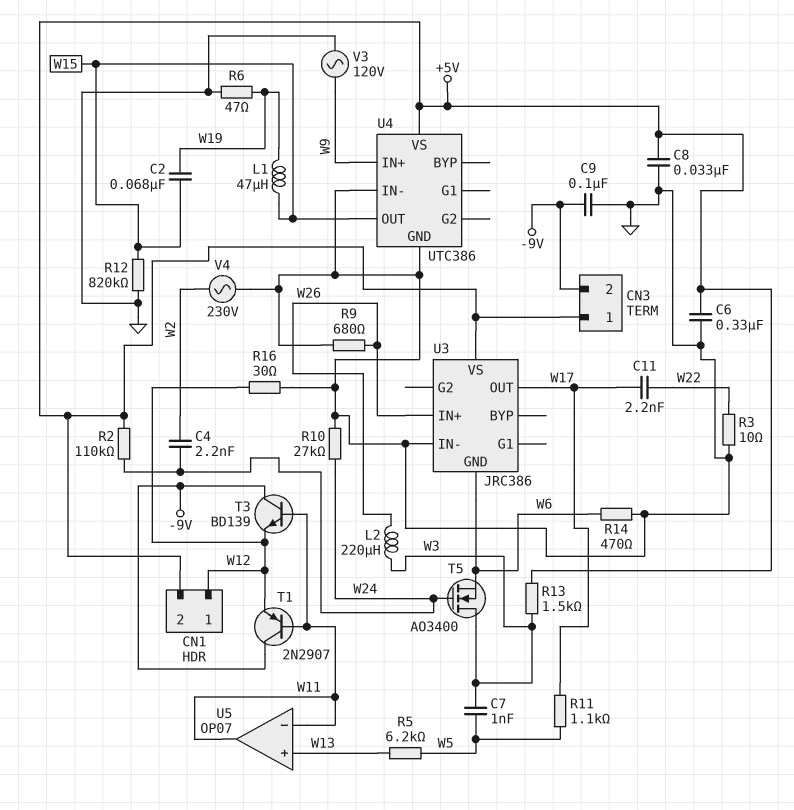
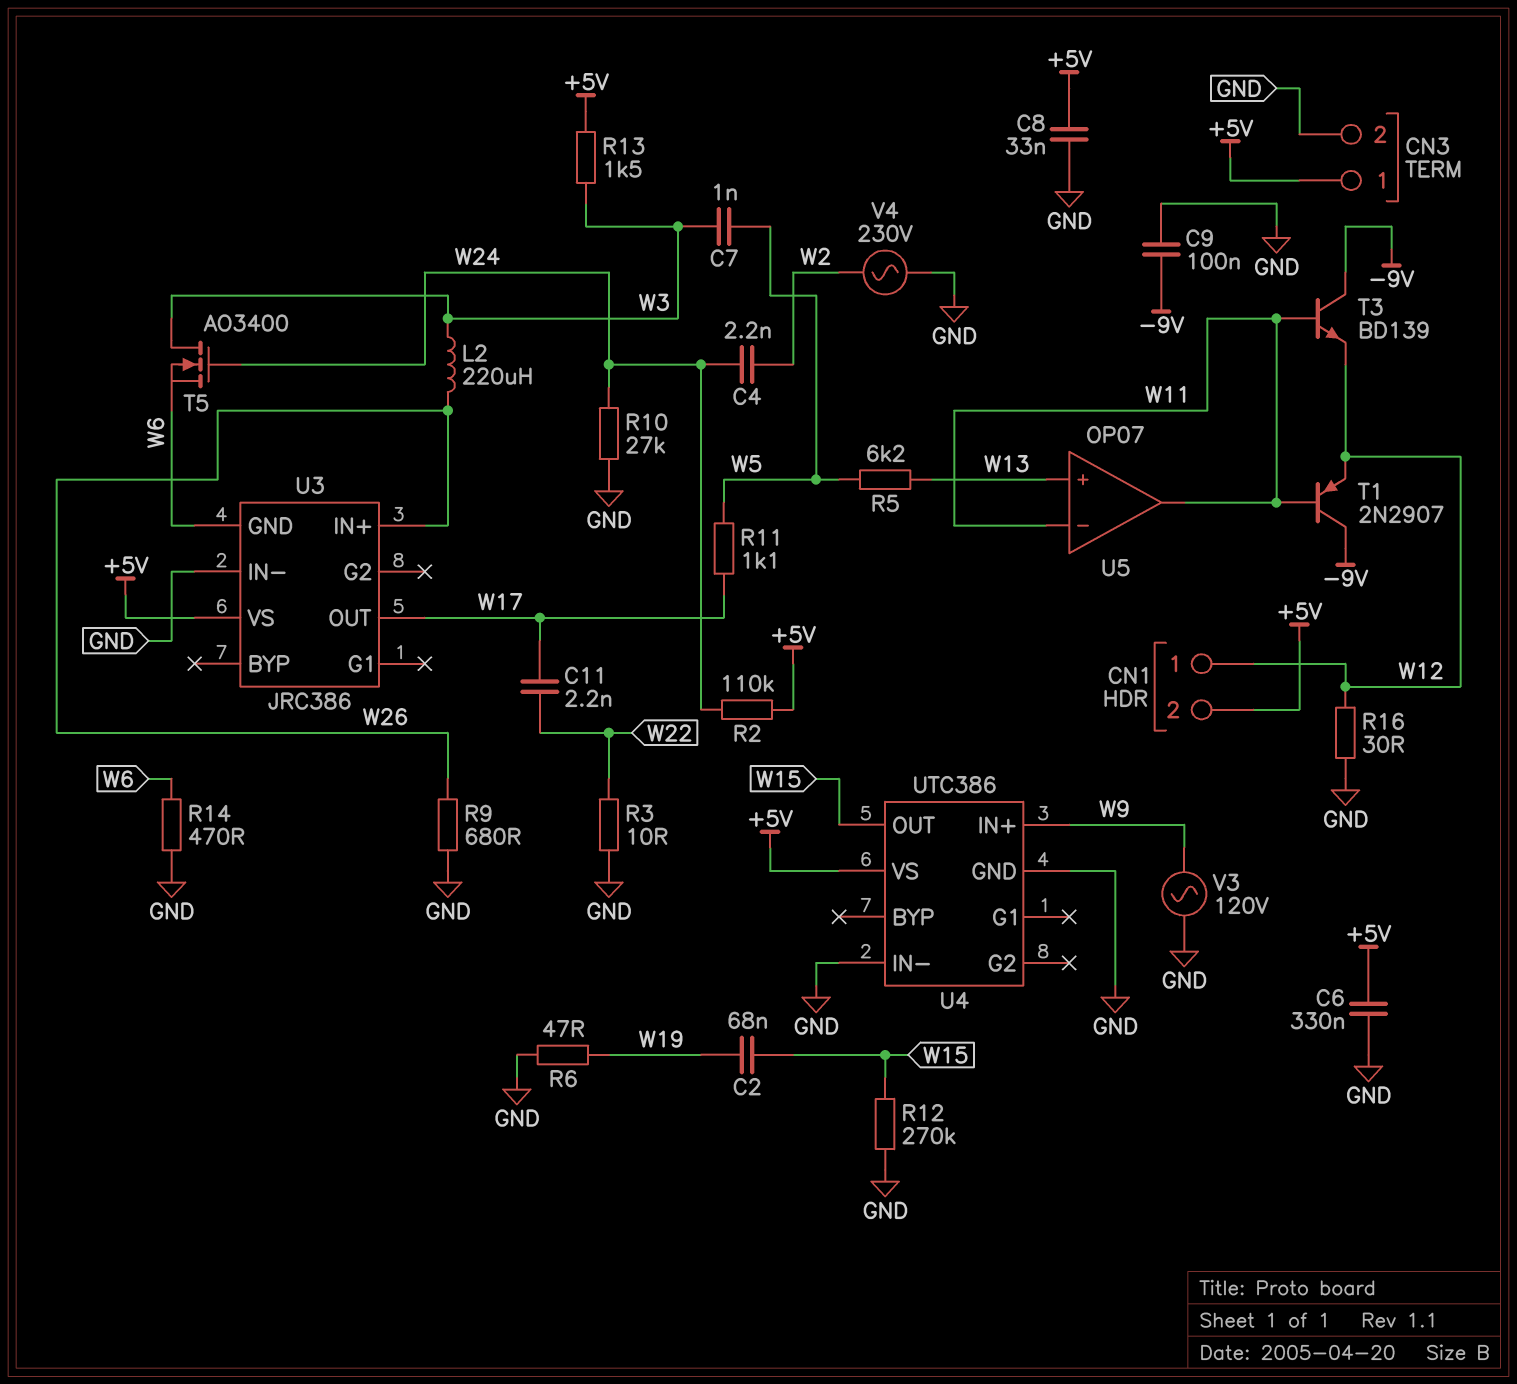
CN3 pin 2: -9V -> GND
L1: 47uH (W15, W19) -> none
R12: 820k (GND, W15) -> 270k (GND, W15)

